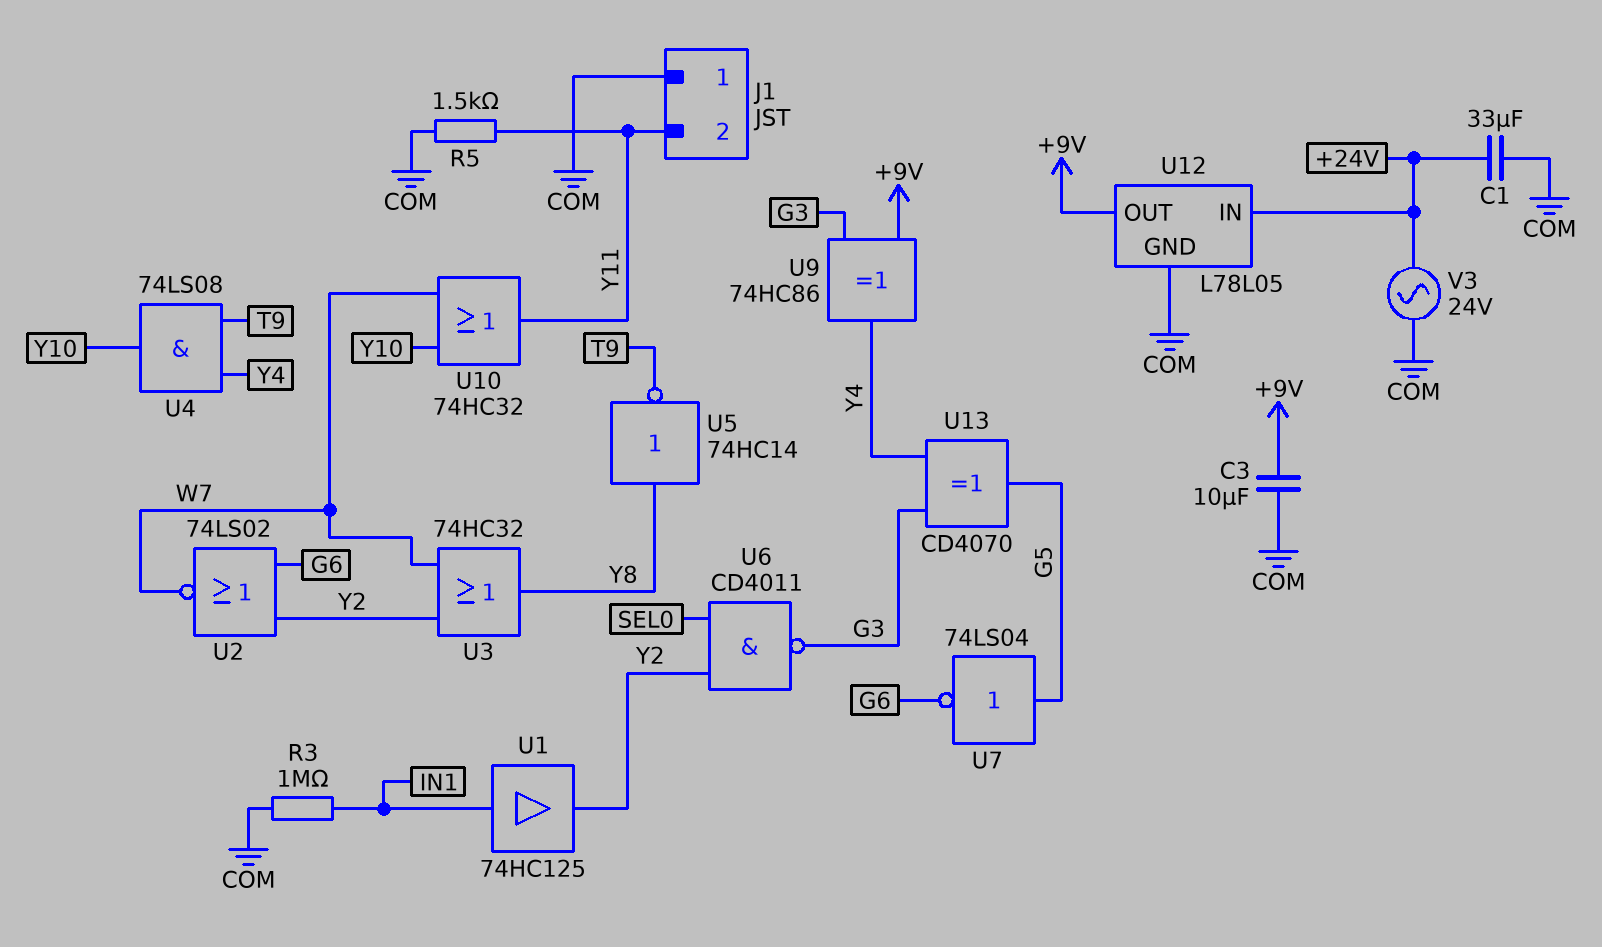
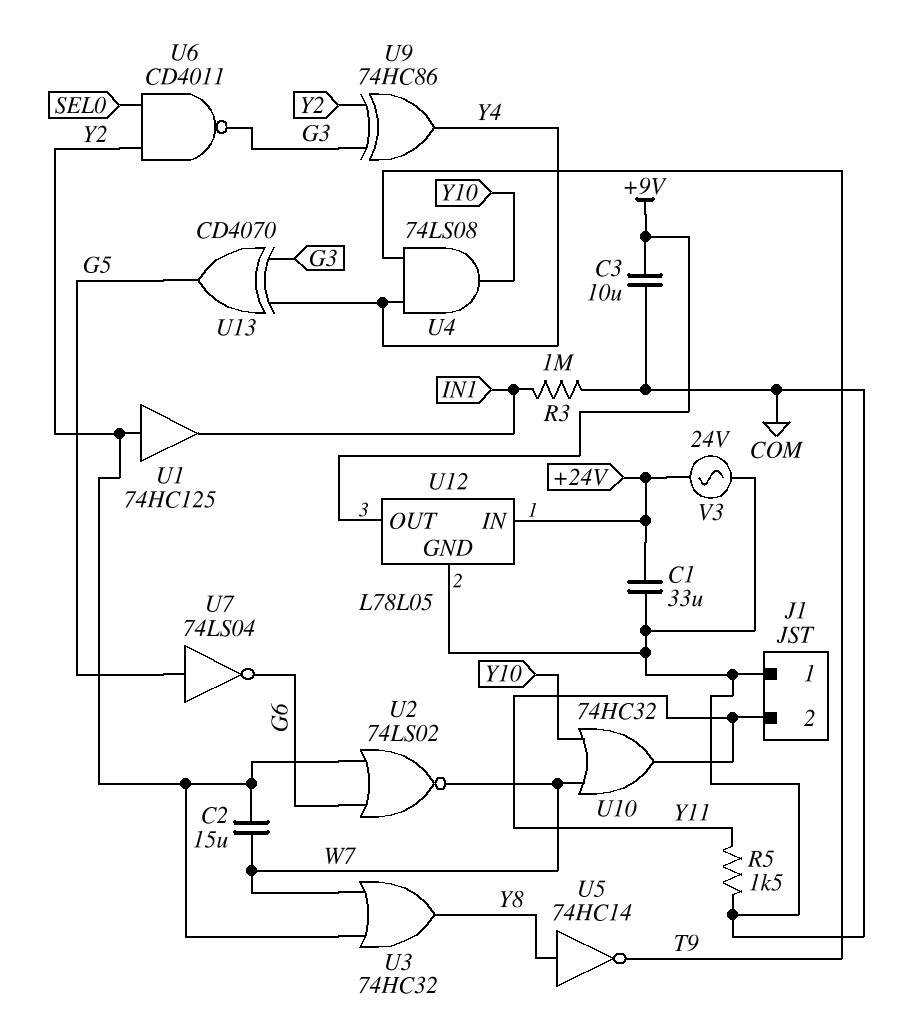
C2: none -> 15uF (W7, Y2)
U1: buffer 74HC125 (in IN1, out Y2) -> buffer 74HC125 (in Y2, out IN1)
U9: XOR 74HC86 (in +9V, in G3, out Y4) -> XOR 74HC86 (in G3, in Y2, out Y4)

